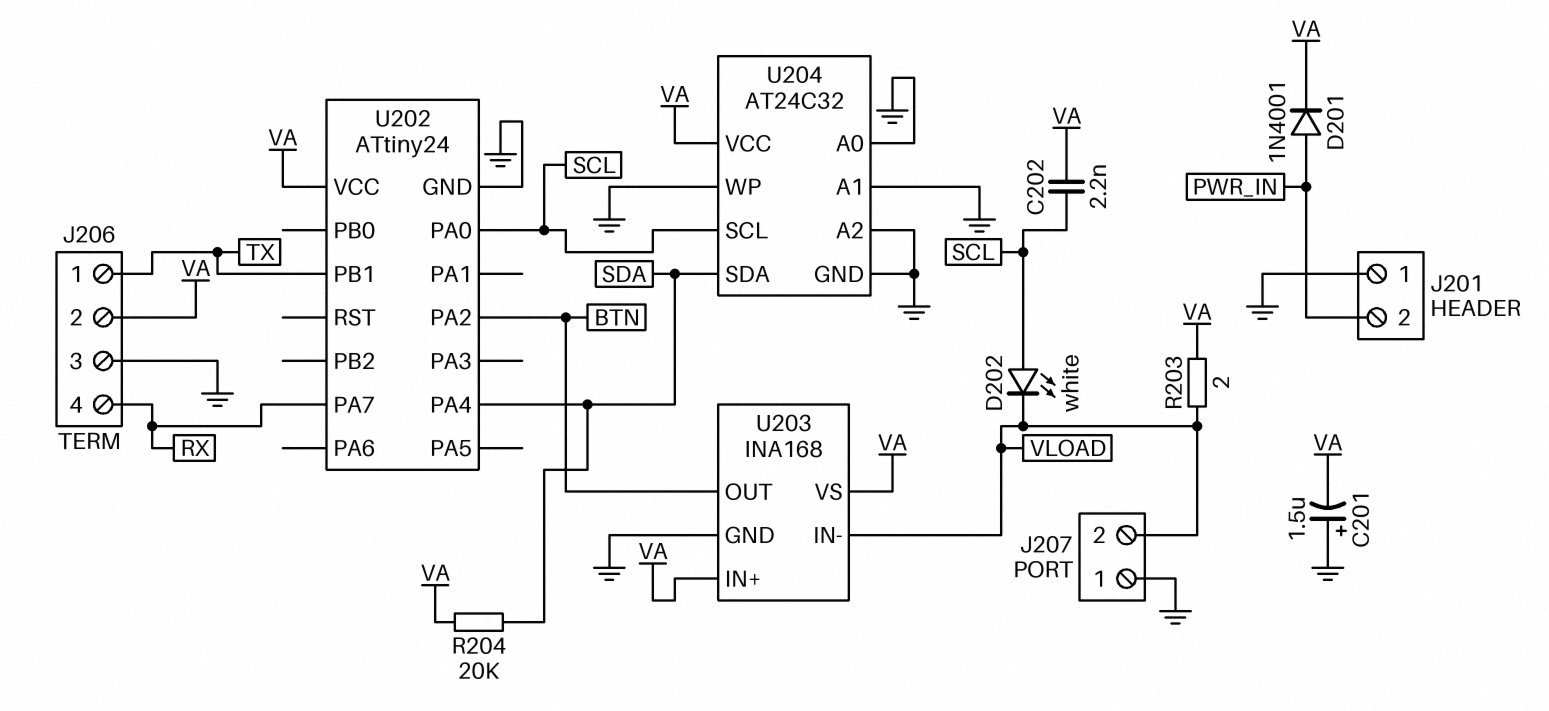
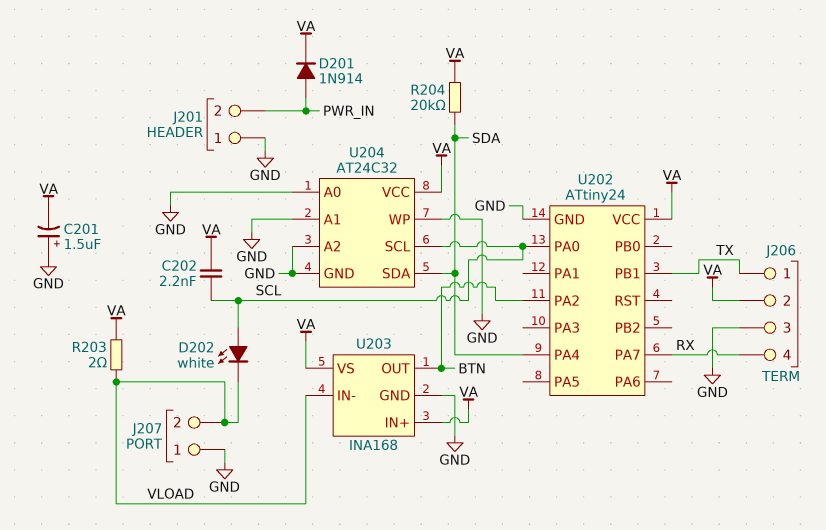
D201: diode 1N4001 (A PWR_IN, K VA) -> diode 1N914 (A PWR_IN, K VA)

